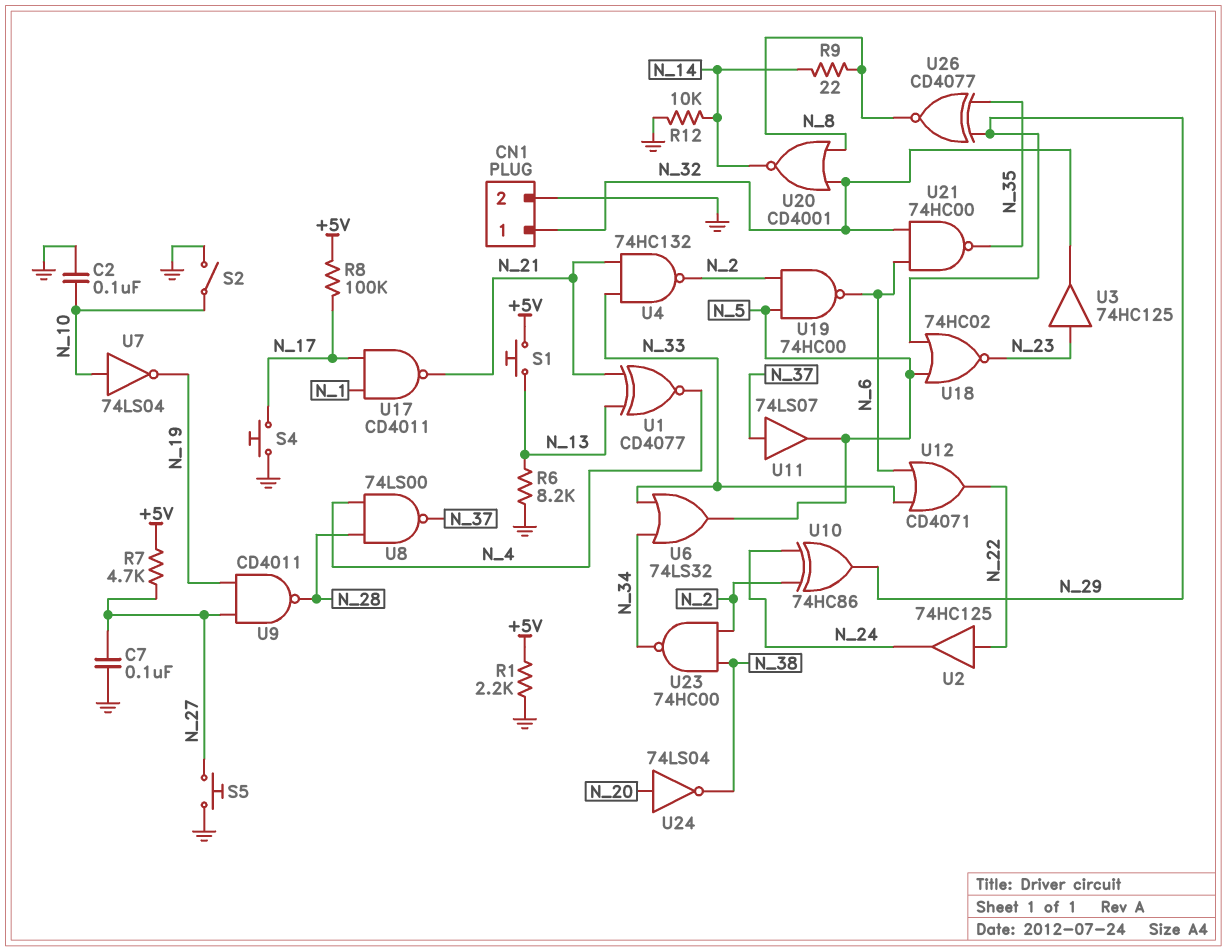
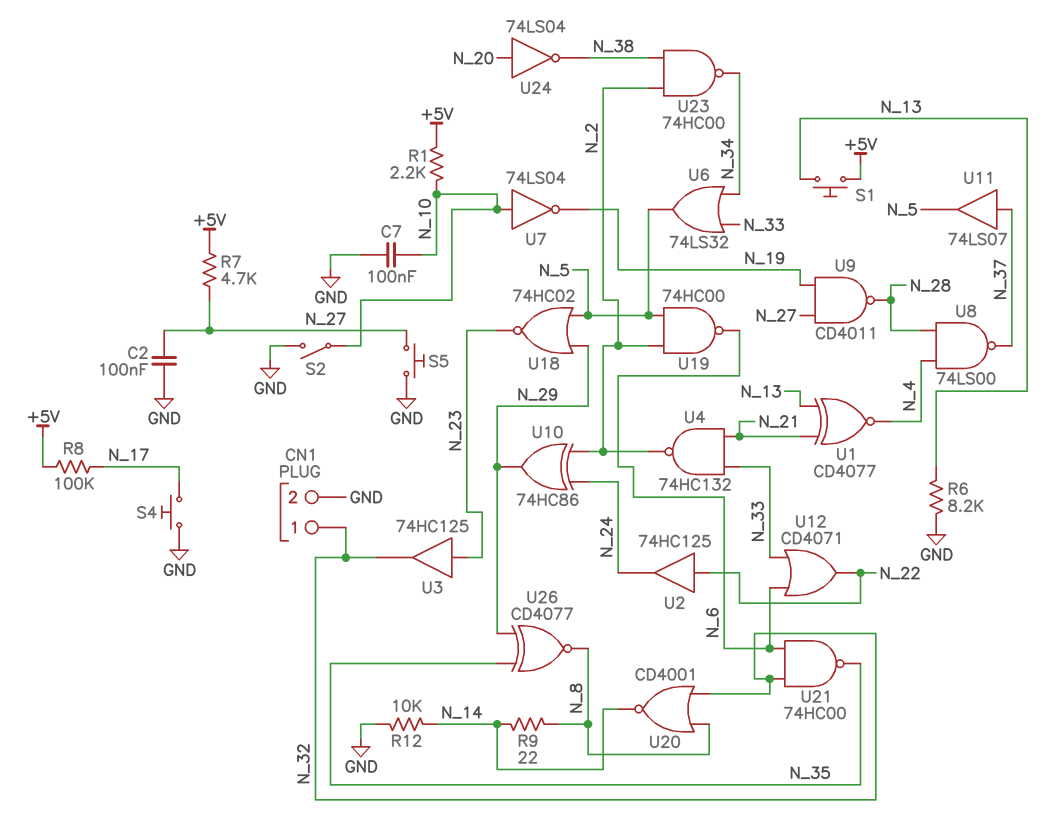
C2: 100nF (GND, N_10) -> 100nF (GND, N_27)
C7: 100nF (GND, N_27) -> 100nF (GND, N_10)
R1: 2.2k (+5V, GND) -> 2.2k (+5V, N_10)
U17: NAND CD4011 (in N_1, in N_17, out N_21) -> none

